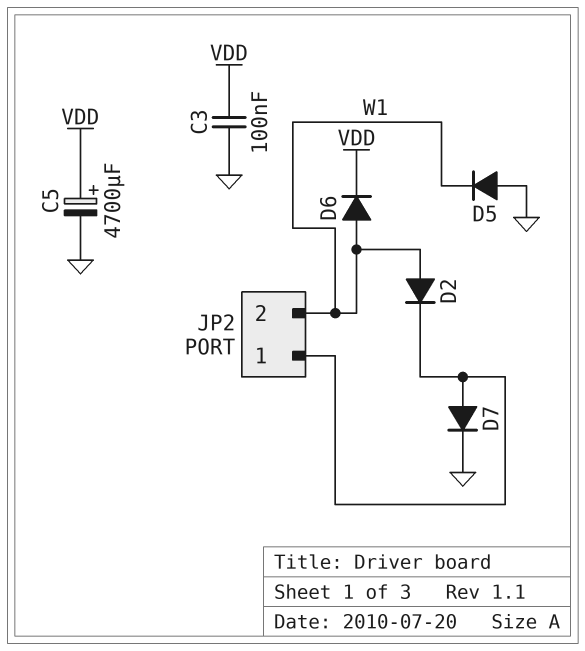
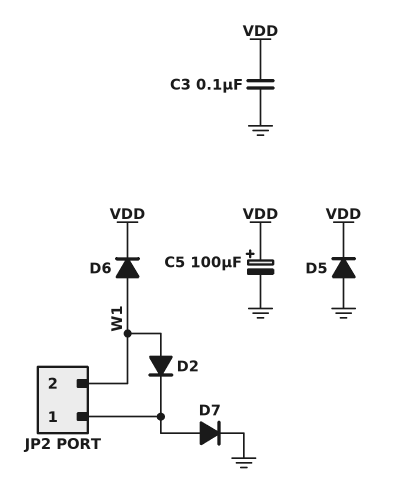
C5: 4700uF (plus VDD, minus GND) -> 100uF (plus VDD, minus GND)
D5: diode (A GND, K W1) -> diode (A GND, K VDD)

